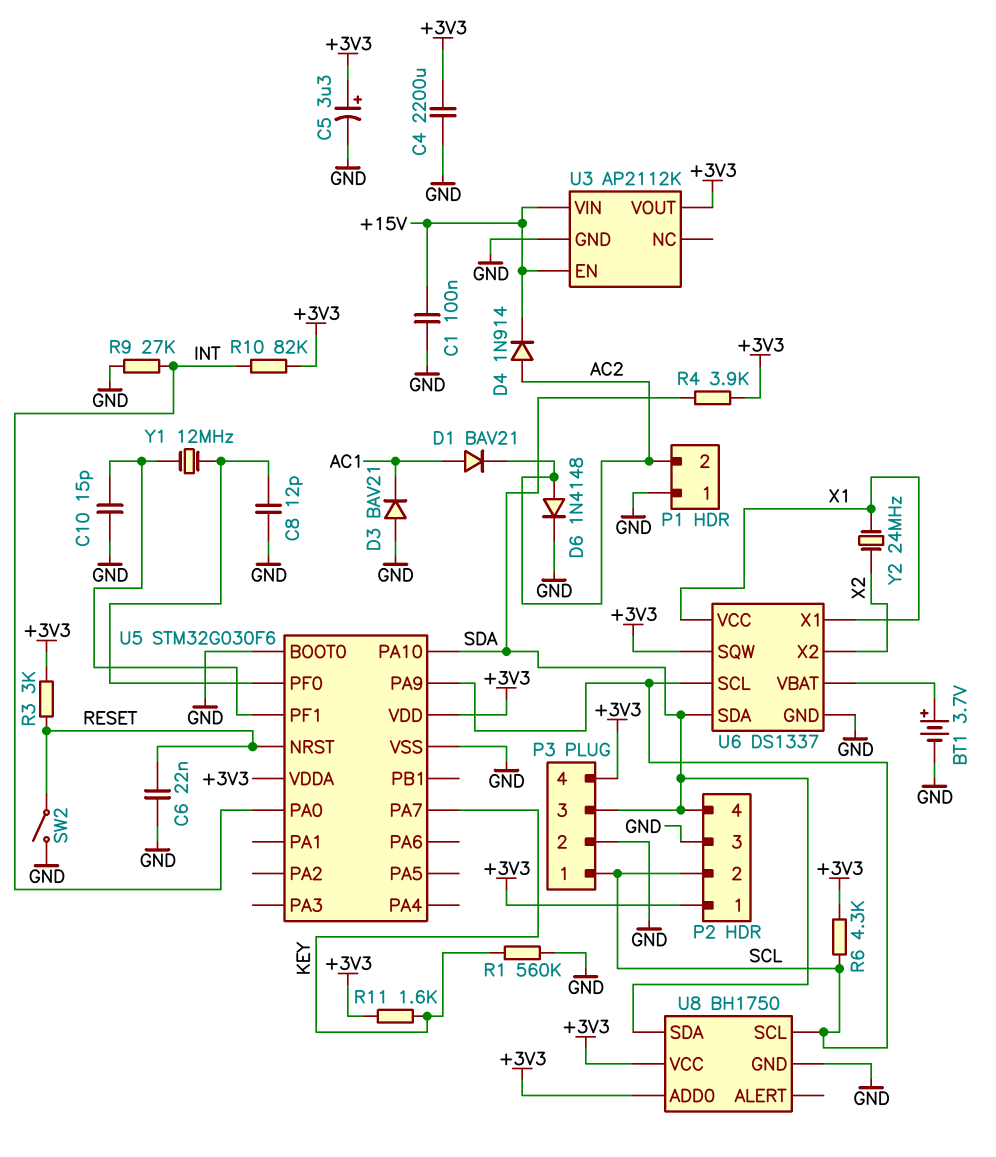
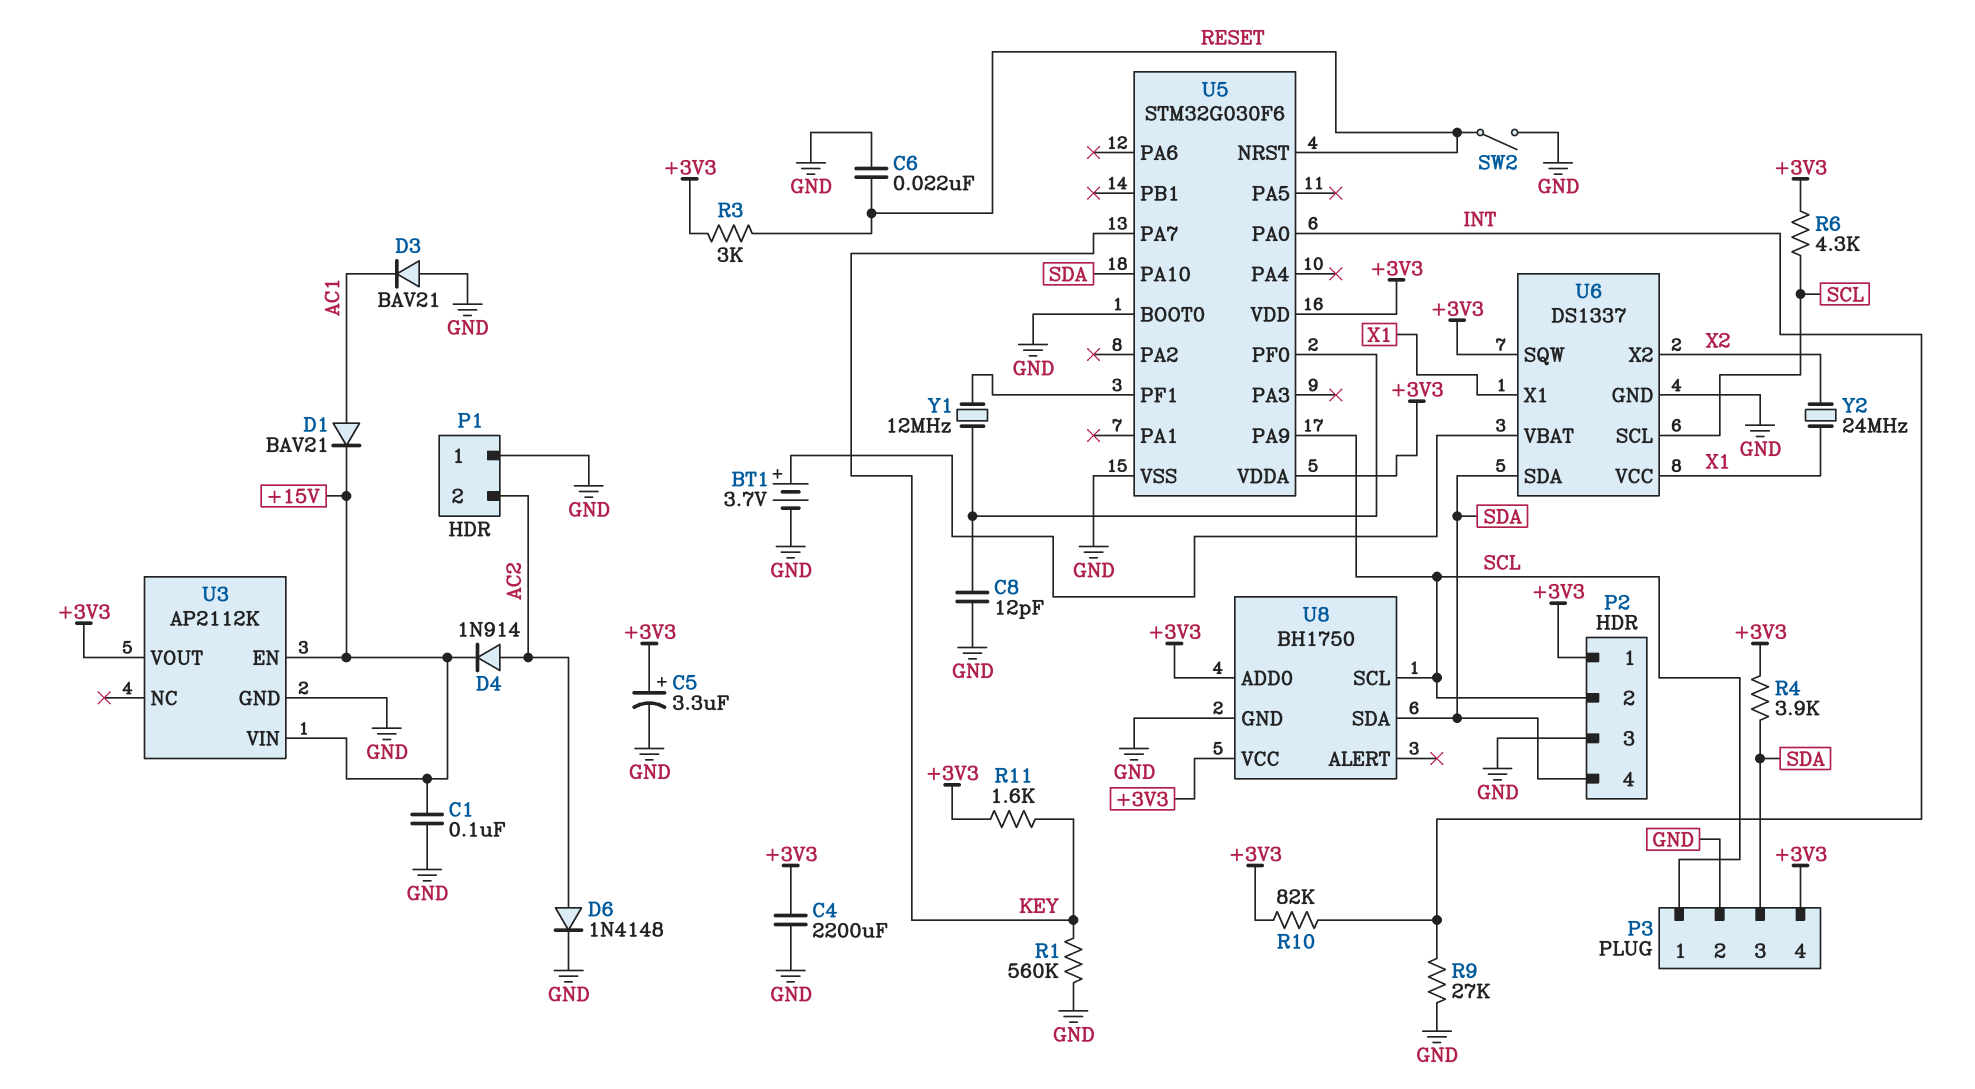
C10: 15pF (GND, U5/PF1) -> none
D1: diode BAV21 (A AC1, K AC2) -> diode BAV21 (A AC1, K +15V)

